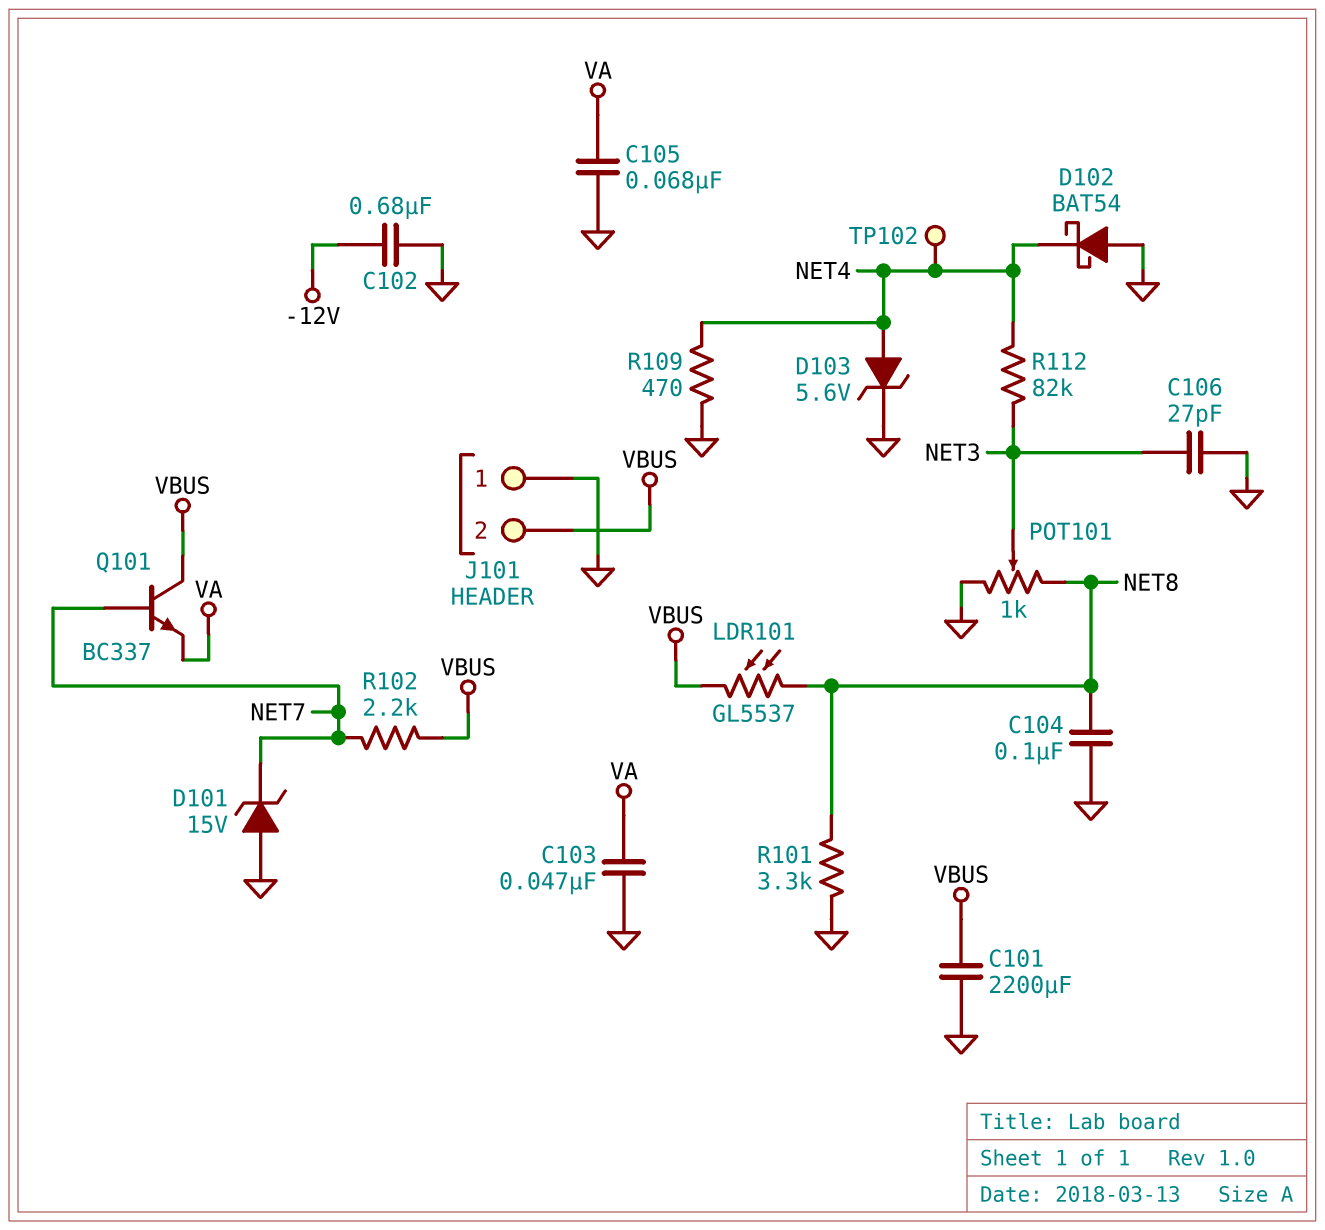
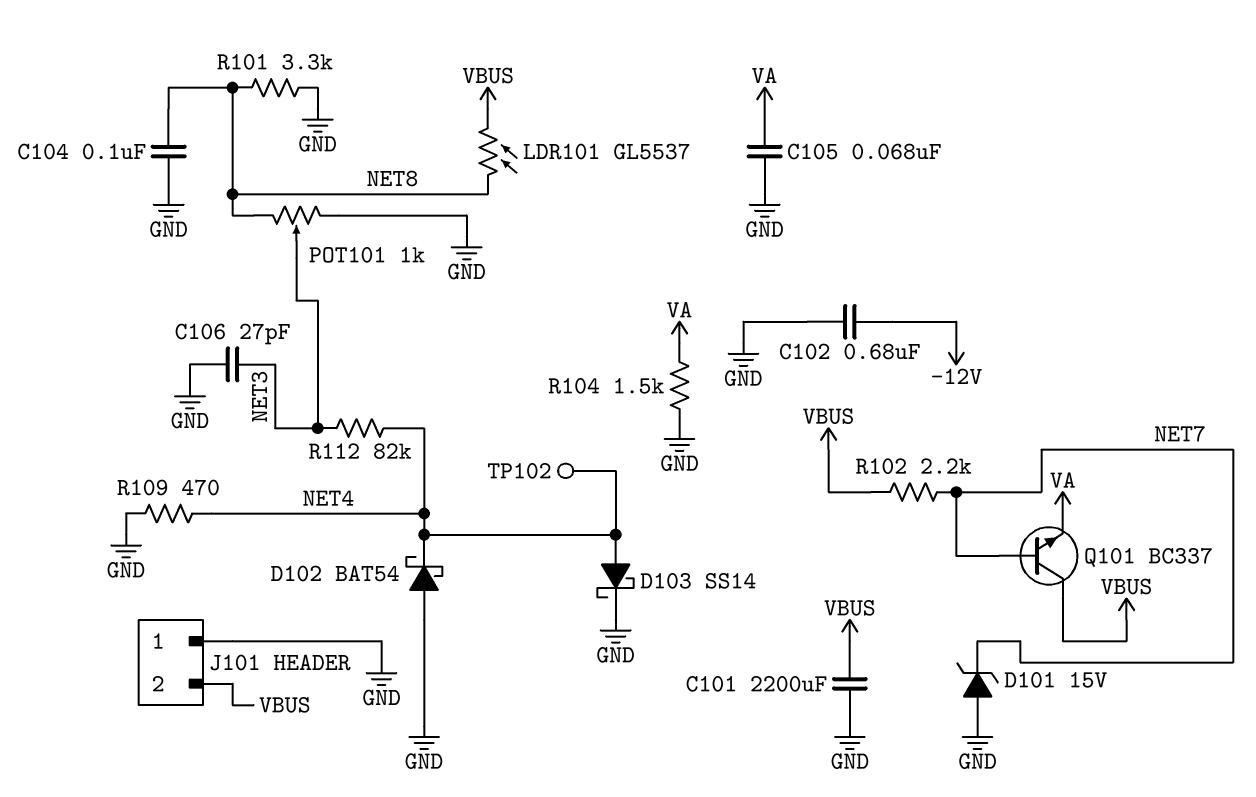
C103: 47nF (GND, VA) -> none
D103: zener 5.6V (A NET4, K GND) -> schottky SS14 (A NET4, K GND)
R104: none -> 1.5k (GND, VA)

